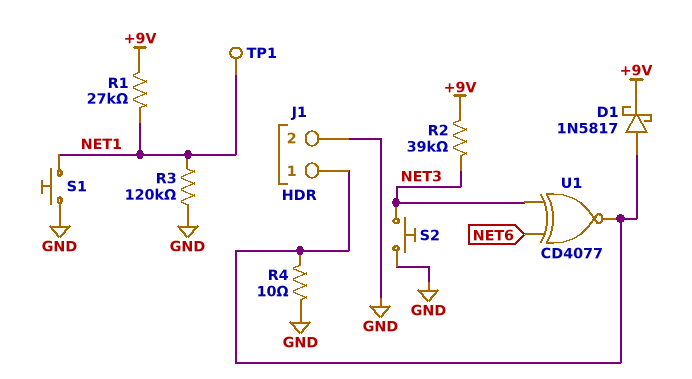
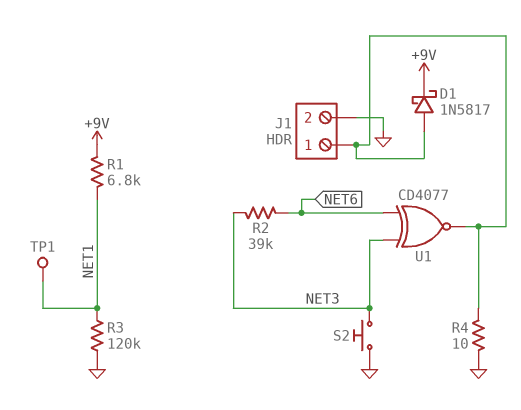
R1: 27k (+9V, NET1) -> 6.8k (+9V, NET1)
R2: 39k (+9V, NET3) -> 39k (NET3, NET6)
S1: button (GND, NET1) -> none

